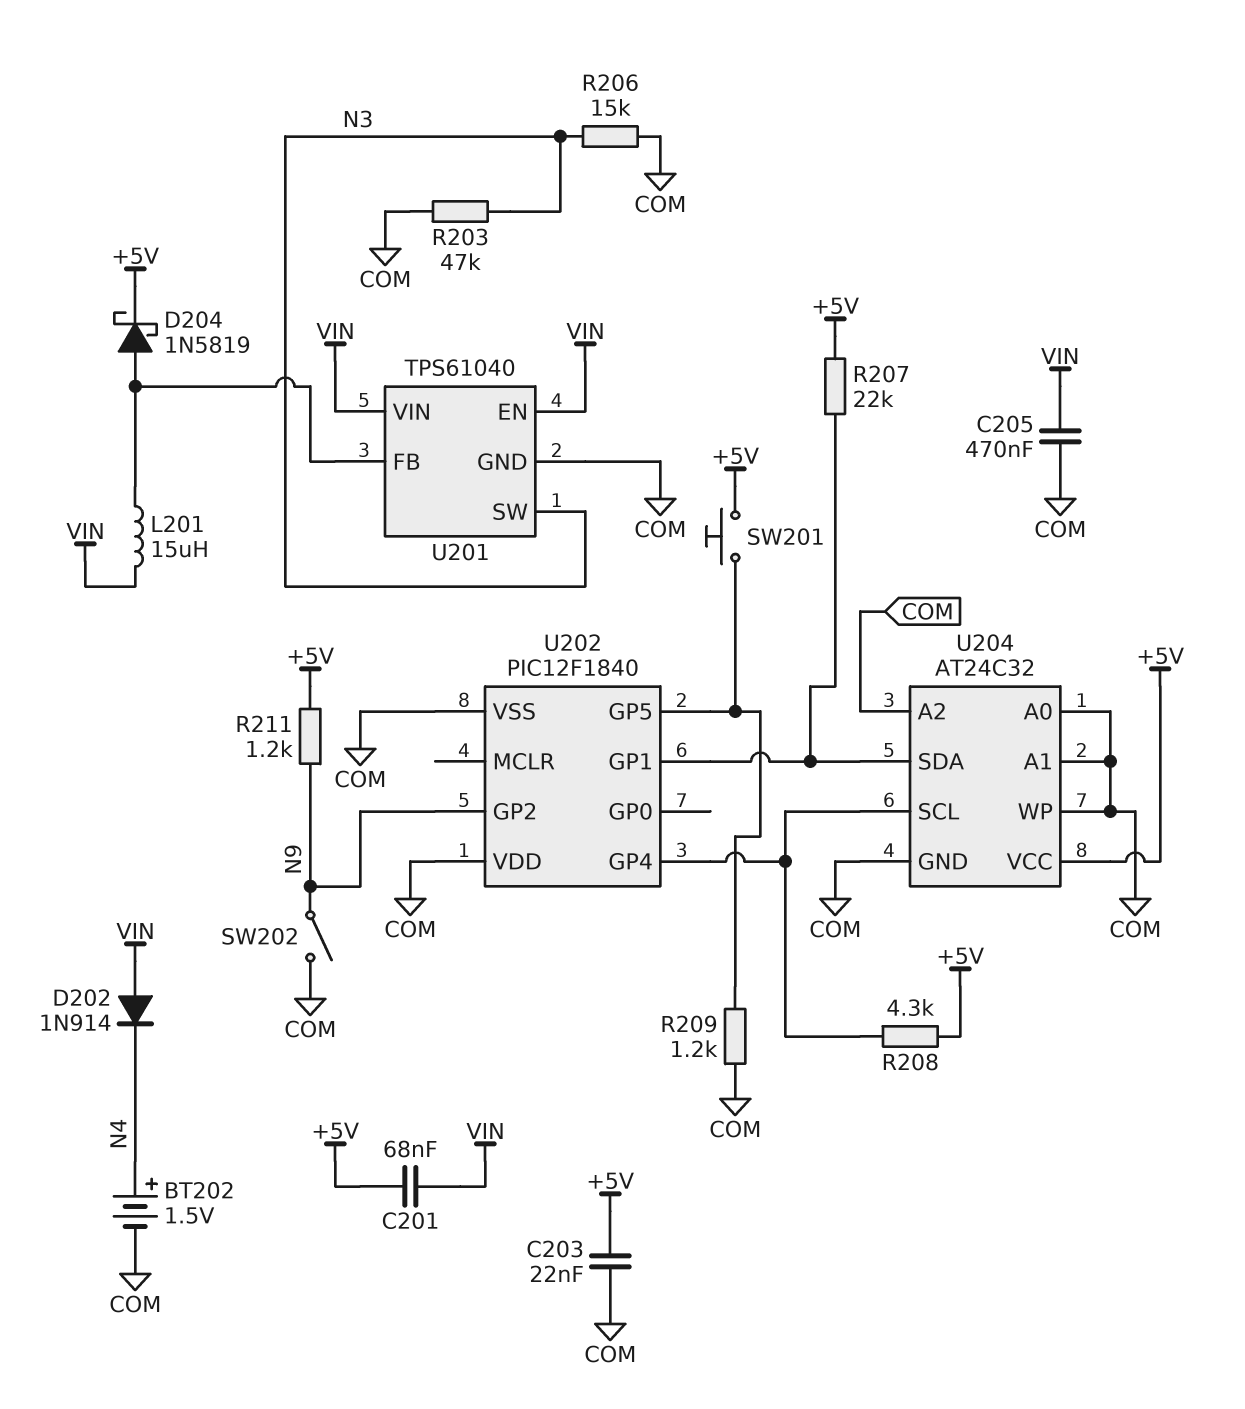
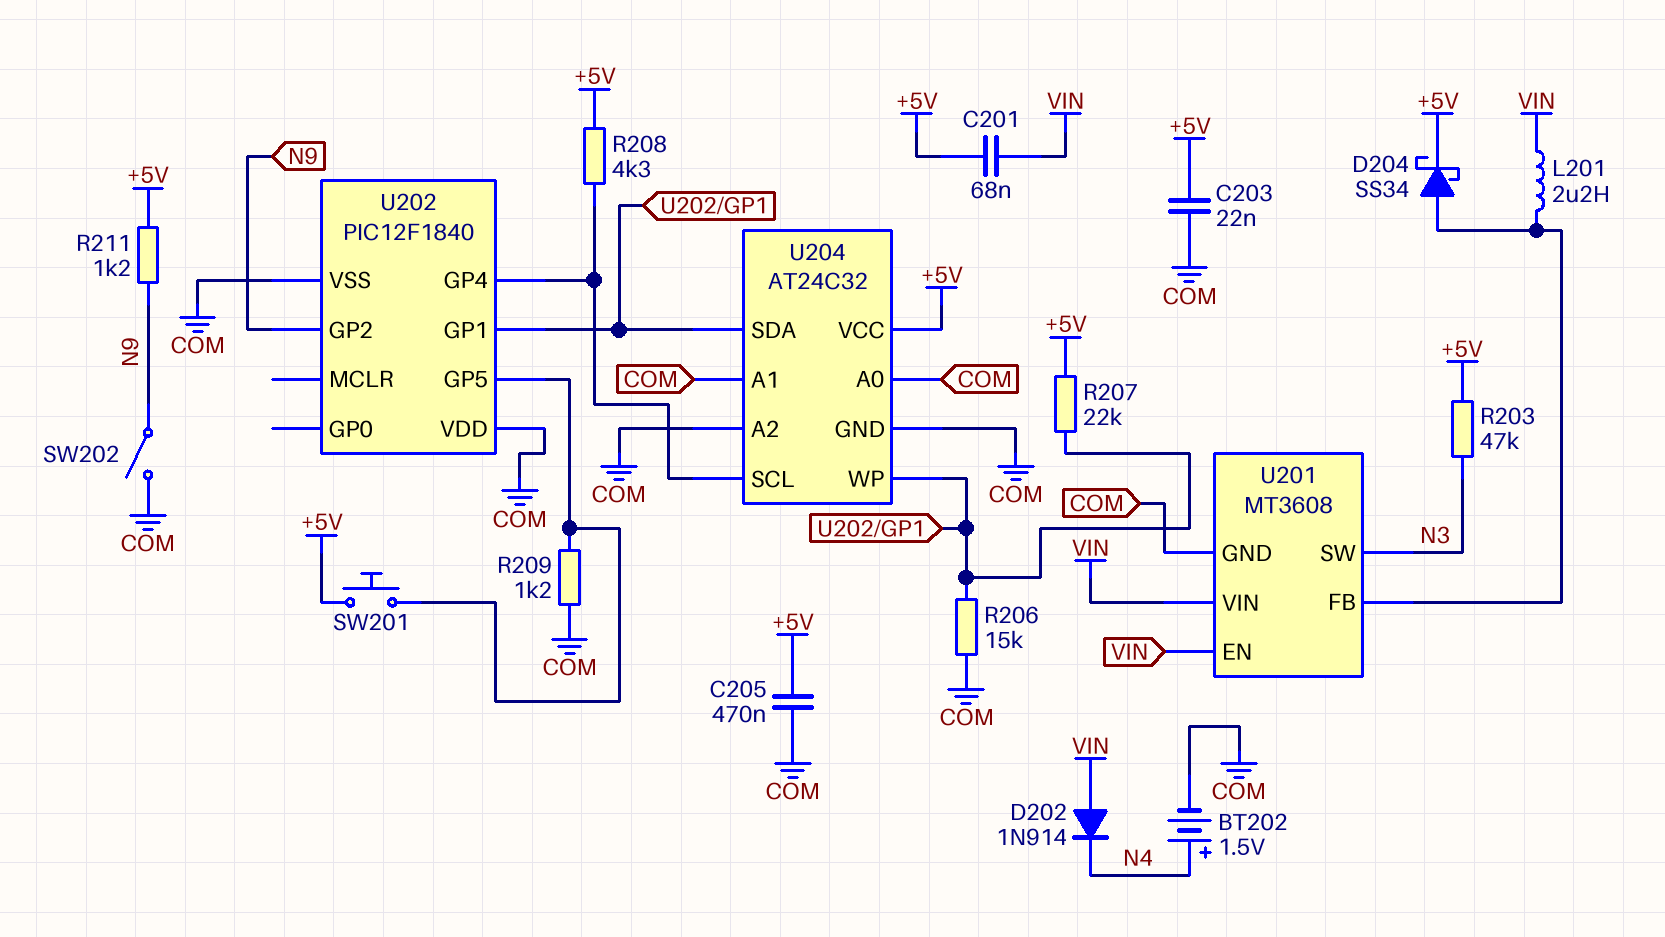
C205: 470nF (COM, VIN) -> 470nF (+5V, COM)
D204: schottky 1N5819 (A U201/FB, K +5V) -> schottky SS34 (A U201/FB, K +5V)
L201: 15uH (U201/FB, VIN) -> 2.2uH (U201/FB, VIN)
R203: 47k (COM, N3) -> 47k (+5V, N3)
R206: 15k (COM, N3) -> 15k (COM, U202/GP1)
U201: TPS61040 -> MT3608
U204 pin WP: COM -> U202/GP1

